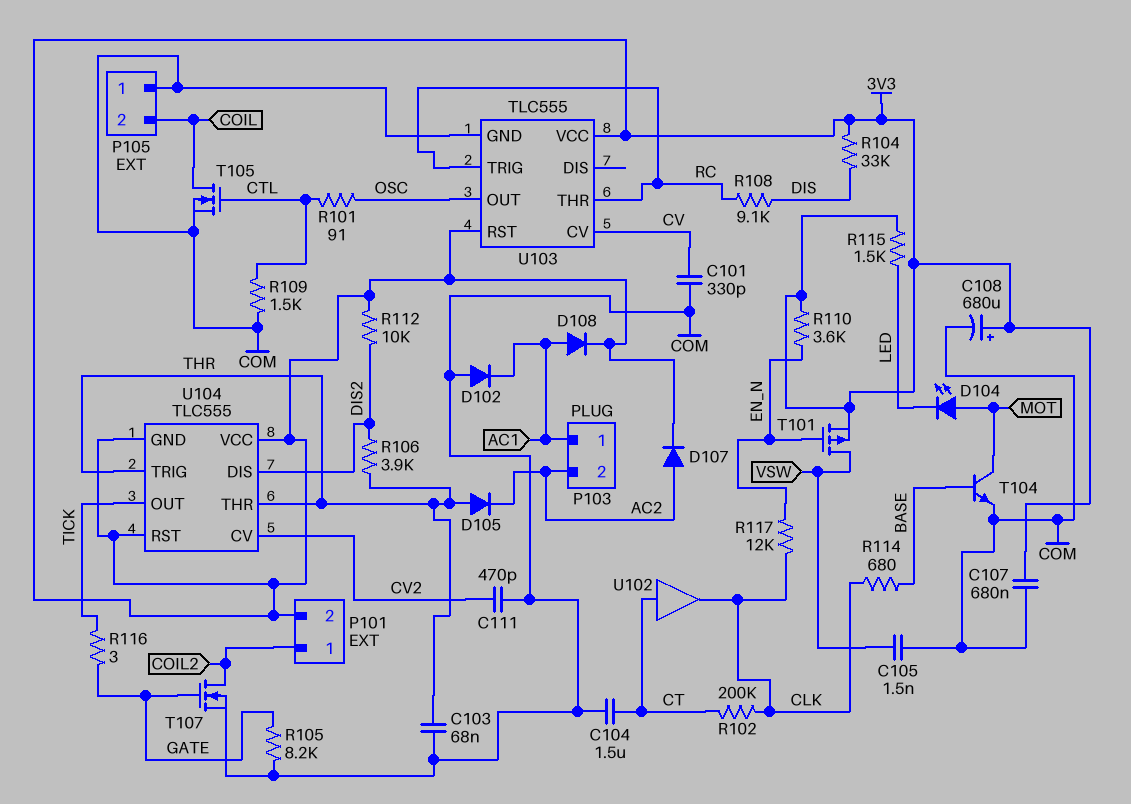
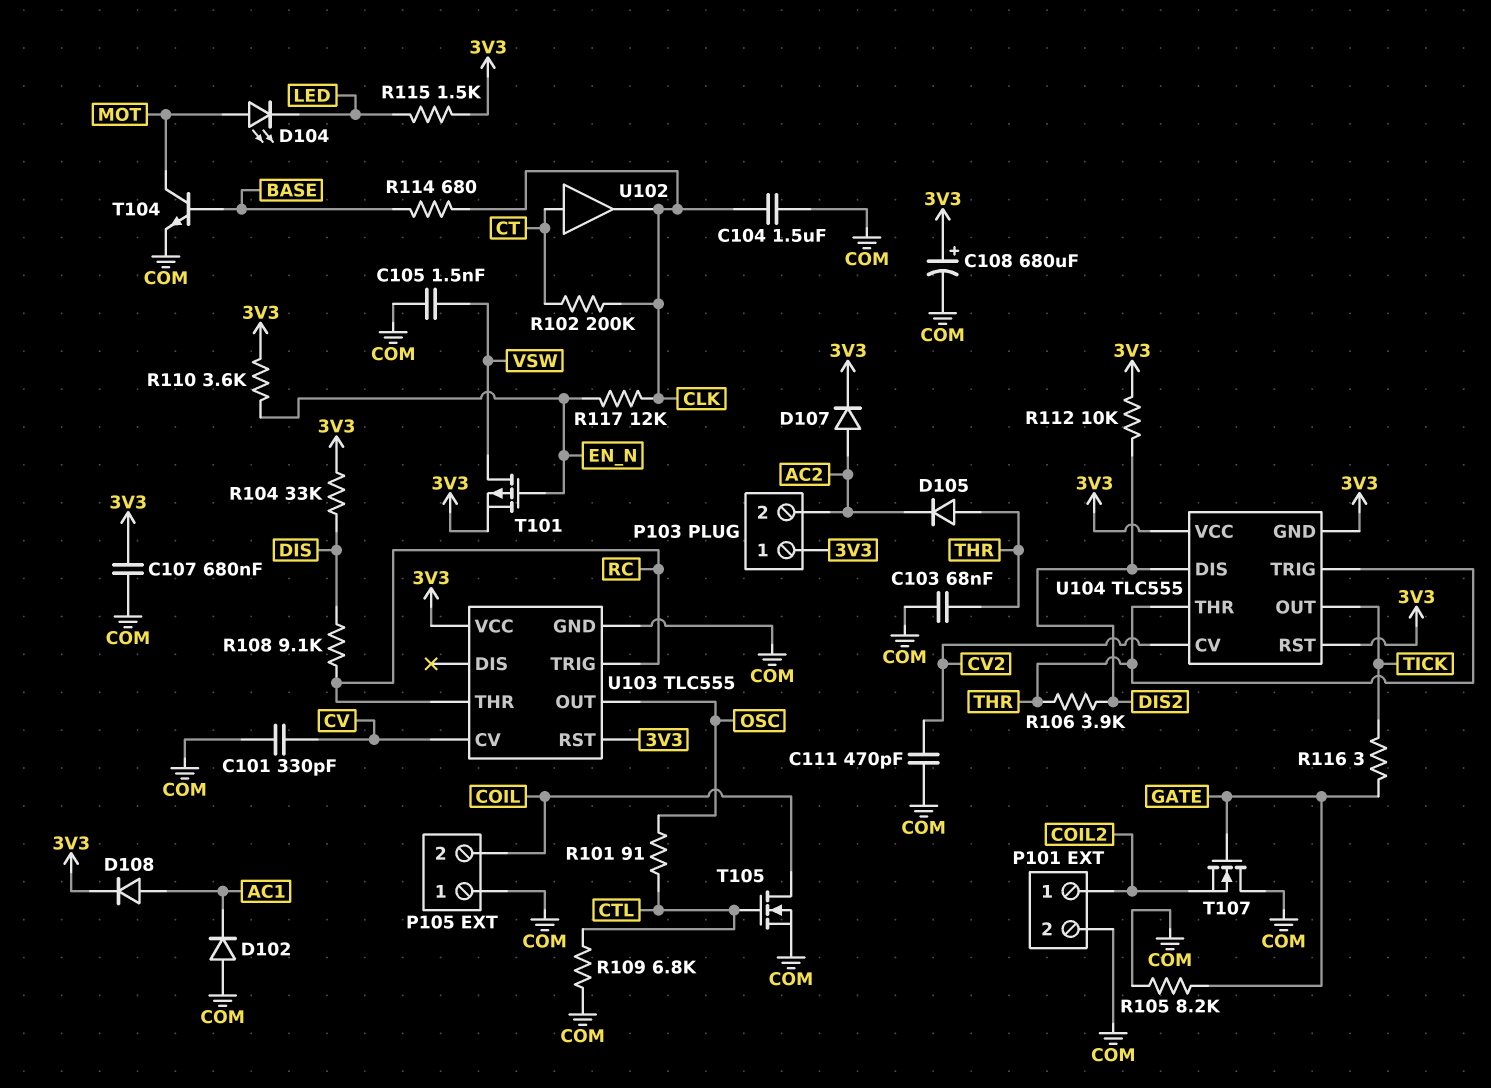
C104: 1.5uF (COM, CT) -> 1.5uF (CLK, COM)
P101 pin 2: 3V3 -> COM
P103 pin 1: AC1 -> 3V3
R109: 1.5k (COM, CTL) -> 6.8k (COM, CTL)
T107: NMOS (G GATE, D COIL2, S COM) -> NMOS (G GATE, D COM, S COIL2)

